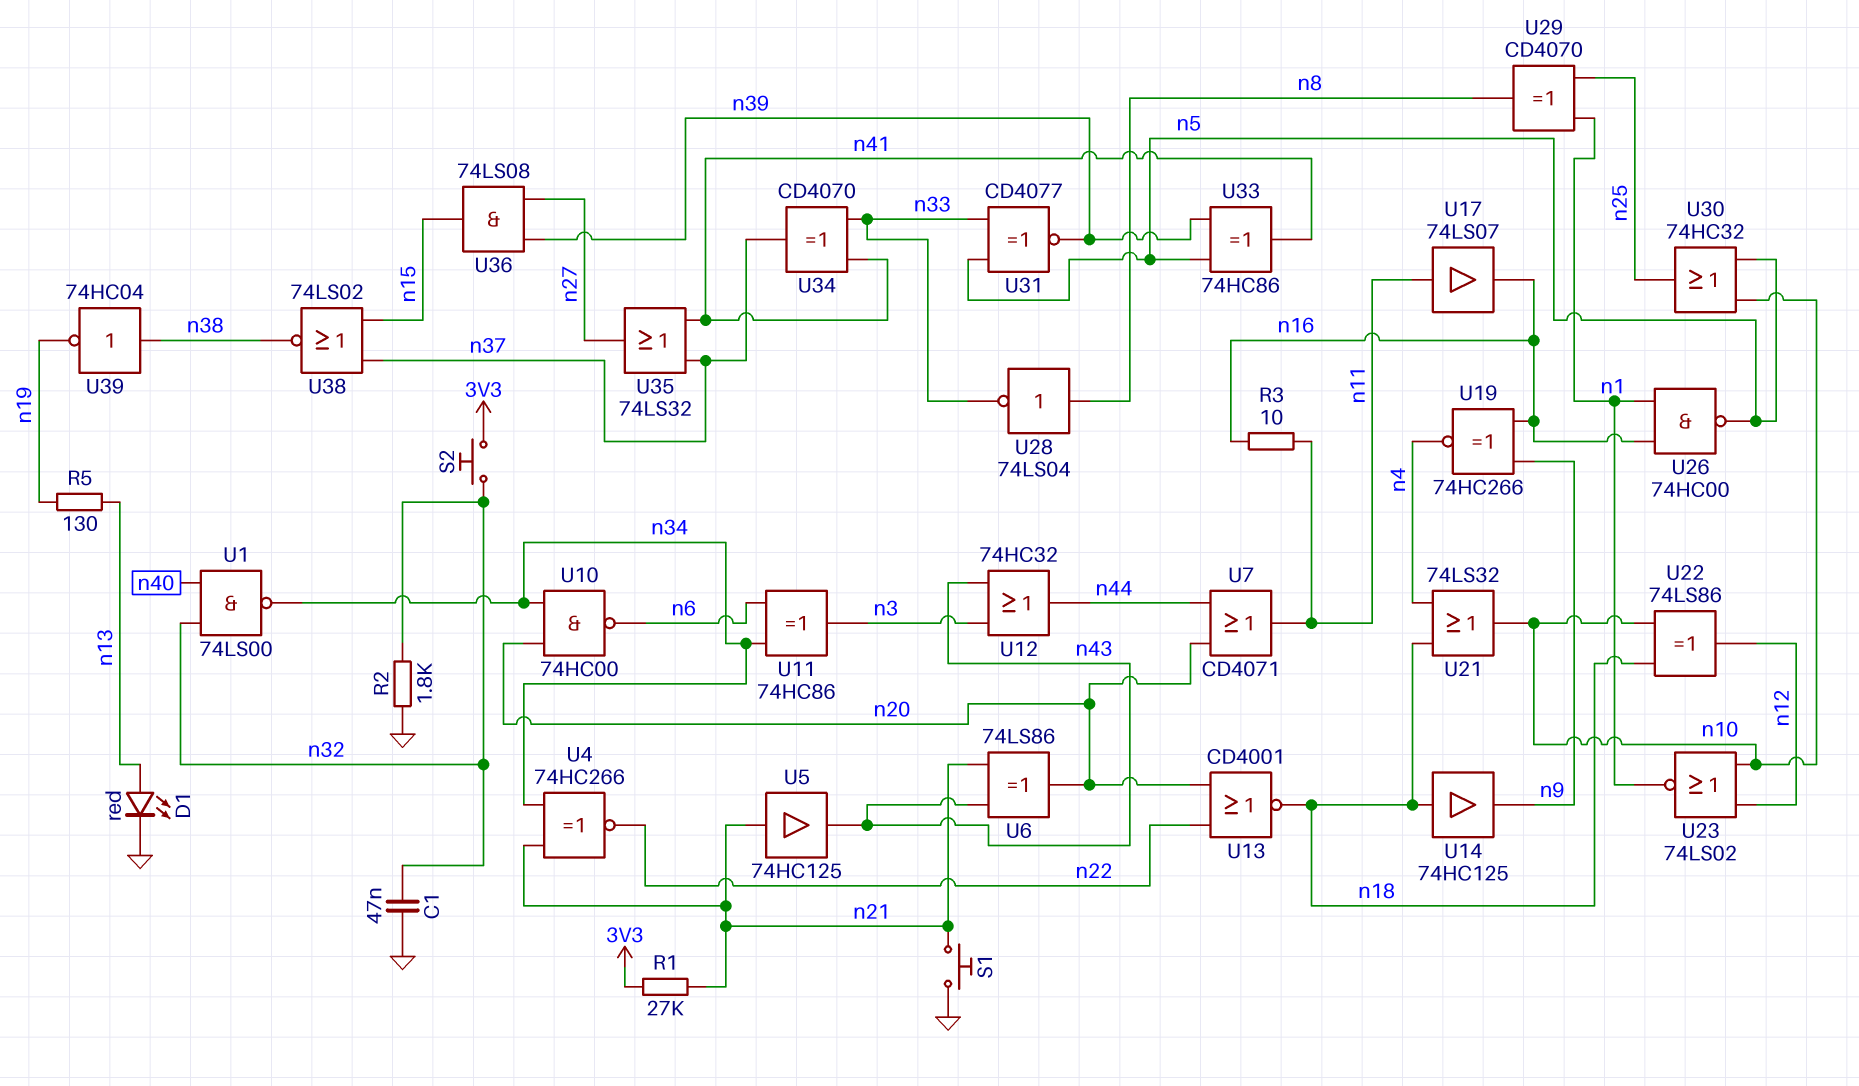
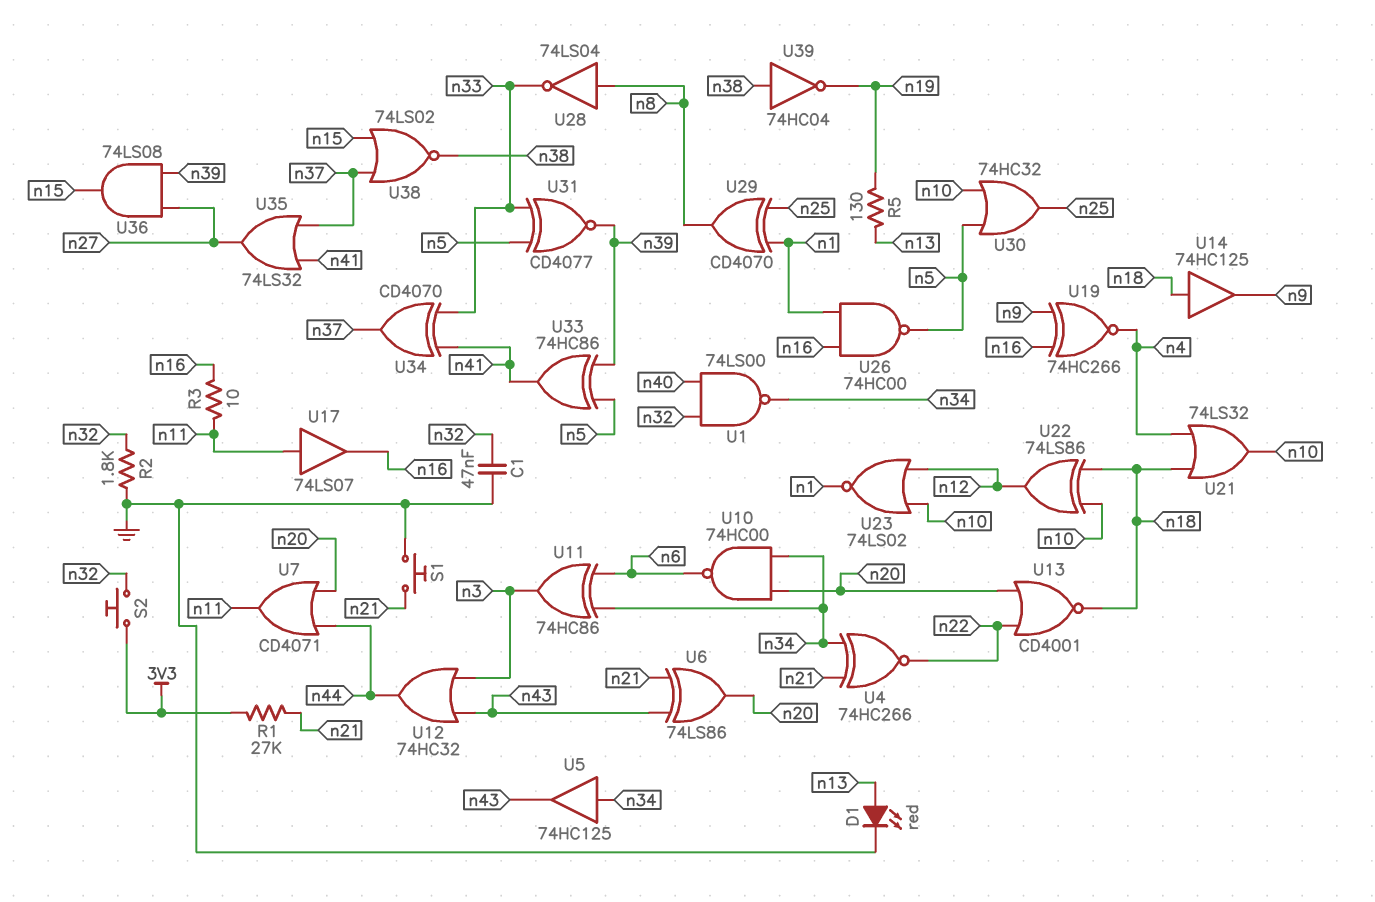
U5: buffer 74HC125 (in n21, out n43) -> buffer 74HC125 (in n34, out n43)

